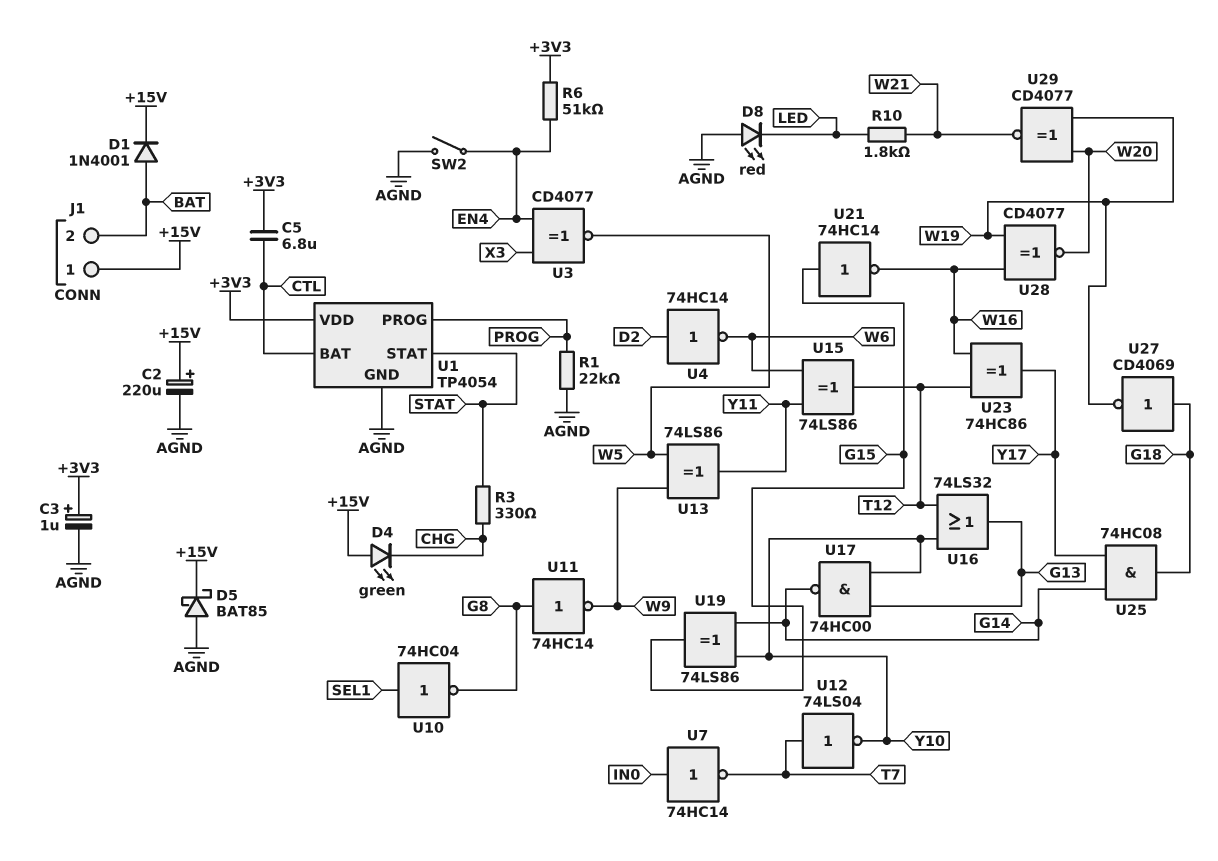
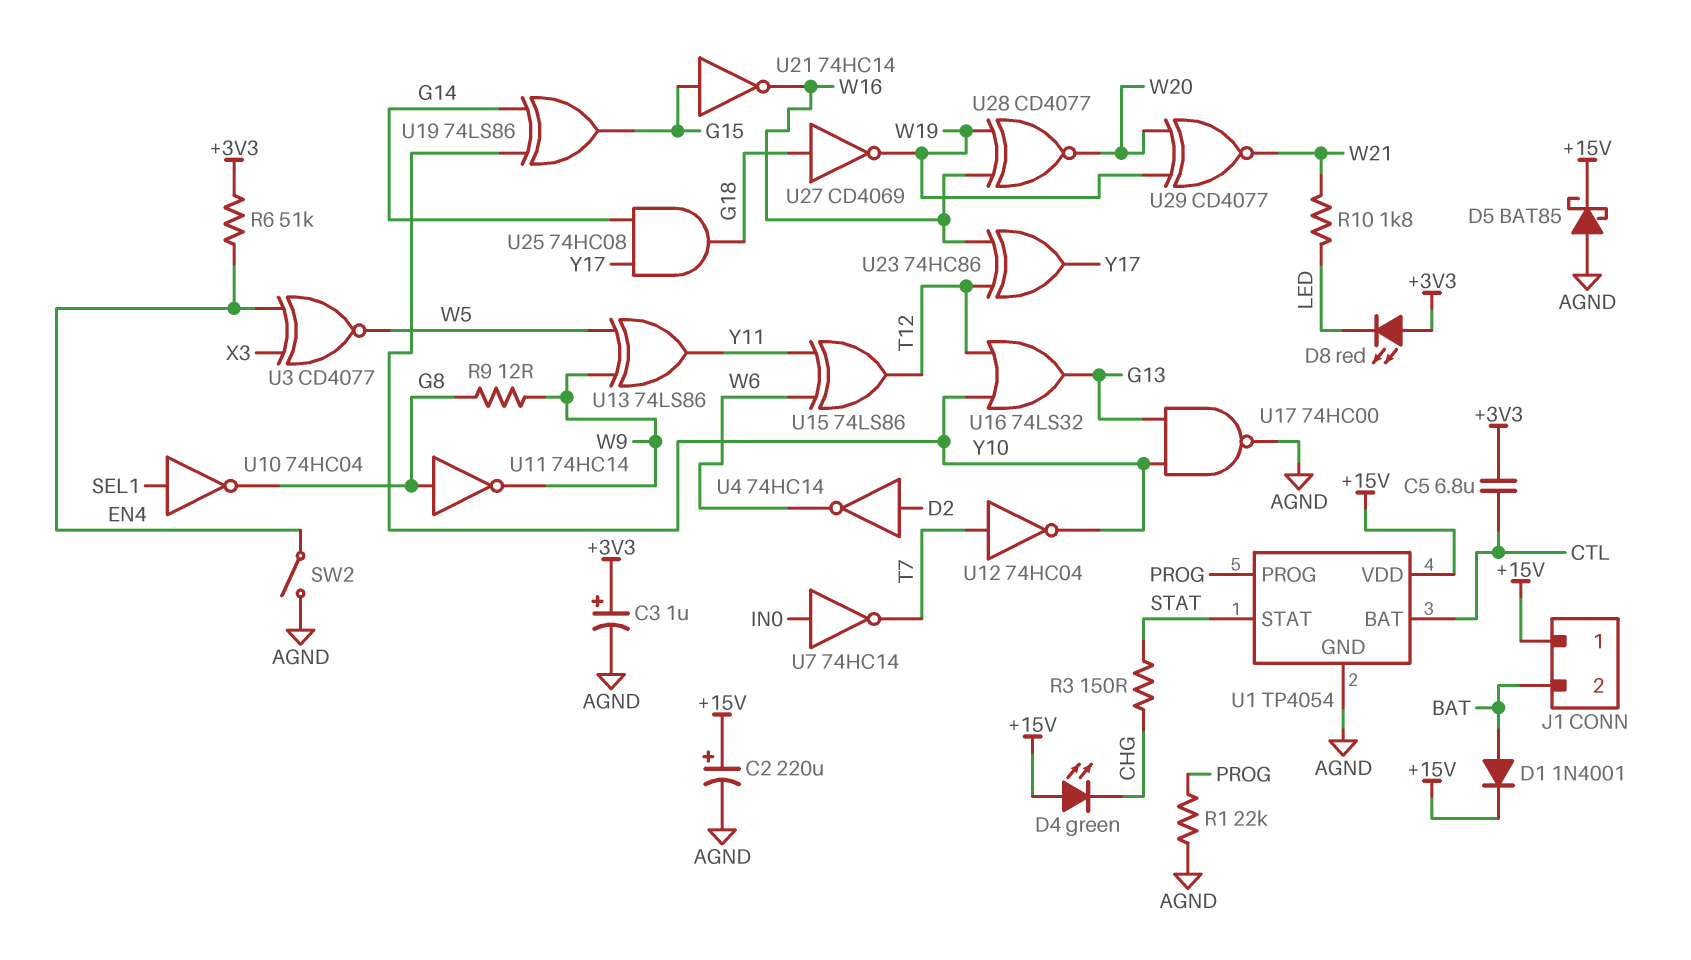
D8: LED red (A AGND, K LED) -> LED red (A +3V3, K LED)
R3: 330 (CHG, STAT) -> 150 (CHG, STAT)
R9: none -> 12 (G8, W9)
U1 pin VDD: +3V3 -> +15V
U12: NOT 74LS04 (in T7, out Y10) -> NOT 74HC04 (in T7, out Y10)
U17: NAND 74HC00 (in G13, in Y10, out G14) -> NAND 74HC00 (in G13, in Y10, out AGND)

